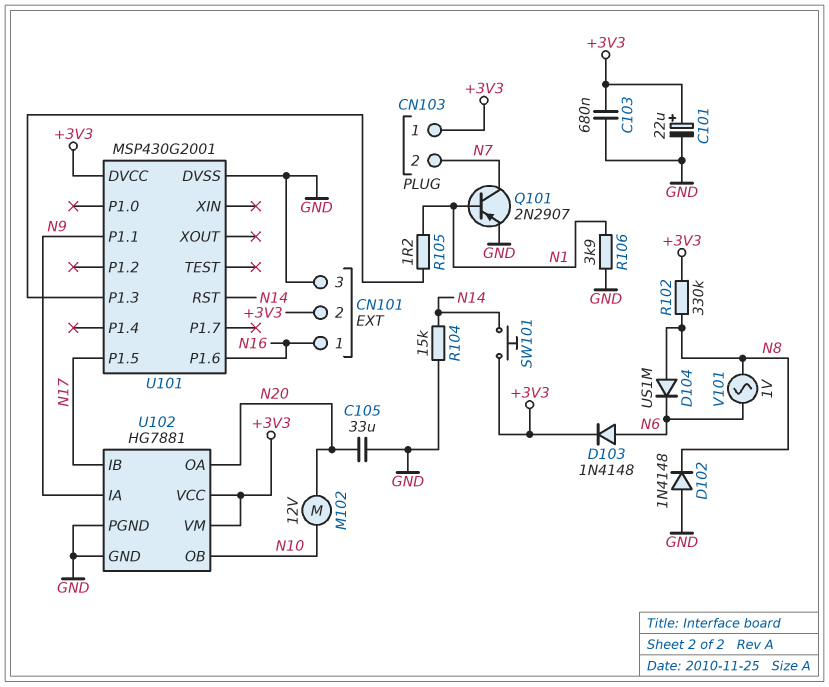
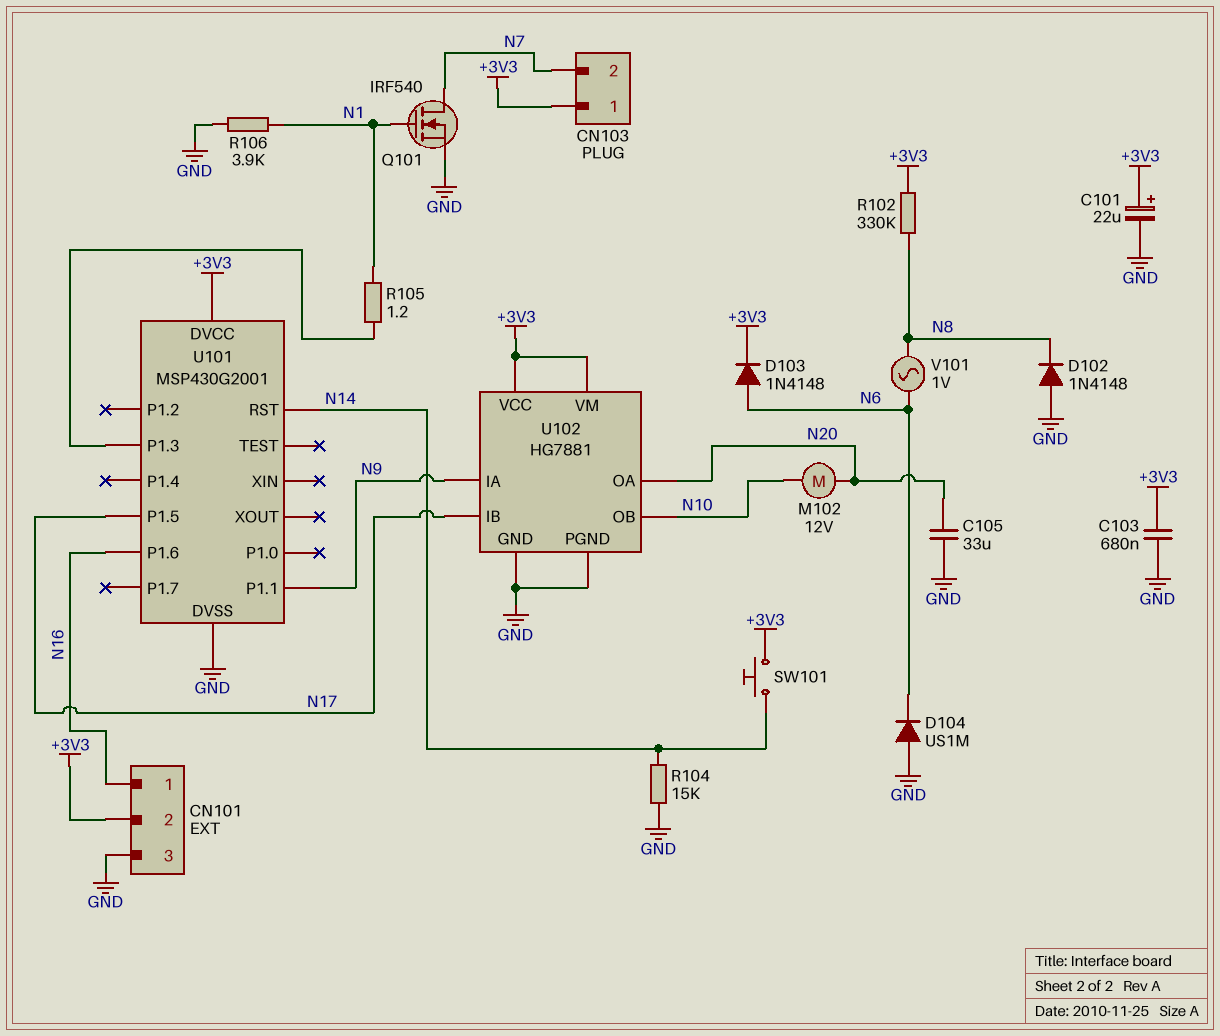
D104: diode US1M (A N8, K N6) -> diode US1M (A GND, K N6)
Q101: PNP 2N2907 (B N1, C N7, E GND) -> NMOS IRF540 (G N1, D N7, S GND)

